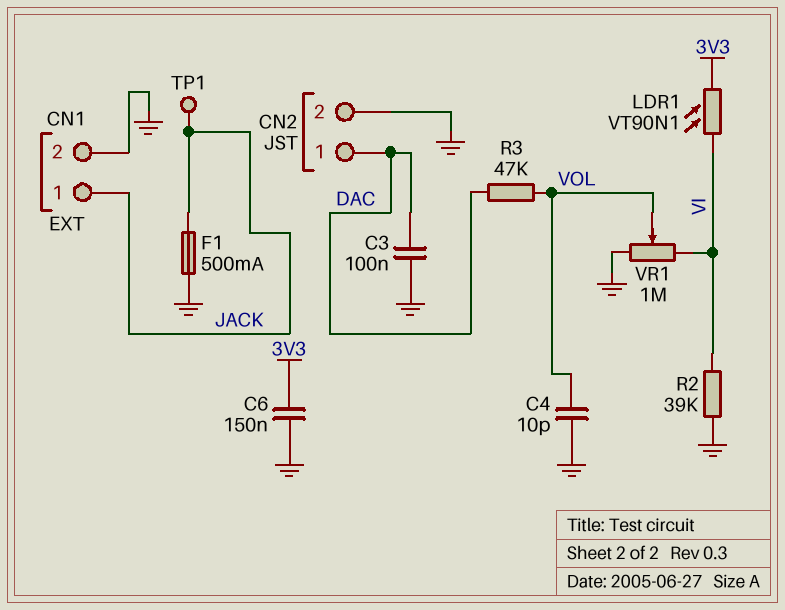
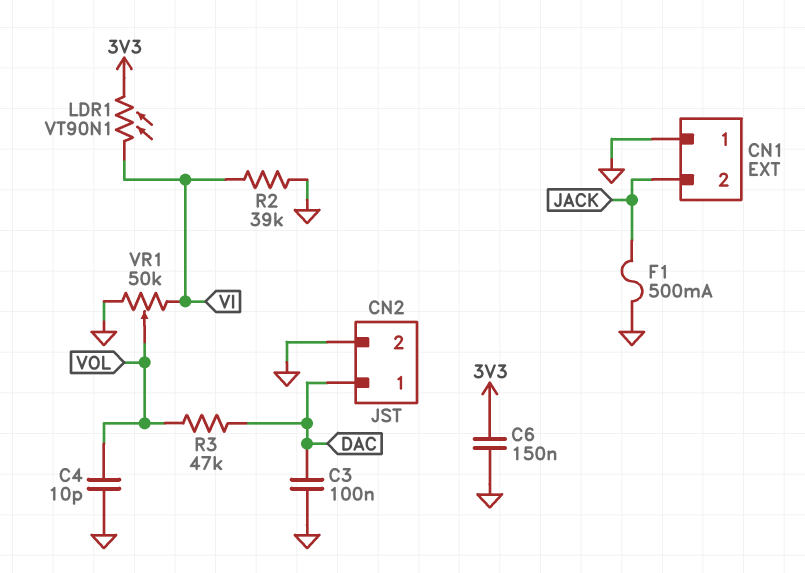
CN1 pin 1: JACK -> GND
CN1 pin 2: GND -> JACK
TP1: test point (JACK) -> none
VR1: 1M (GND, VI, wiper VOL) -> 50k (GND, VI, wiper VOL)

